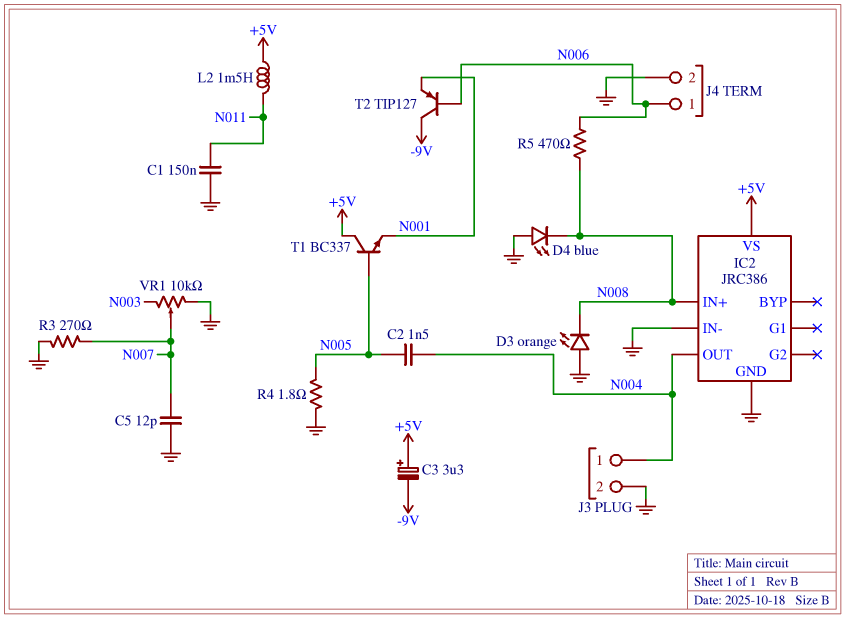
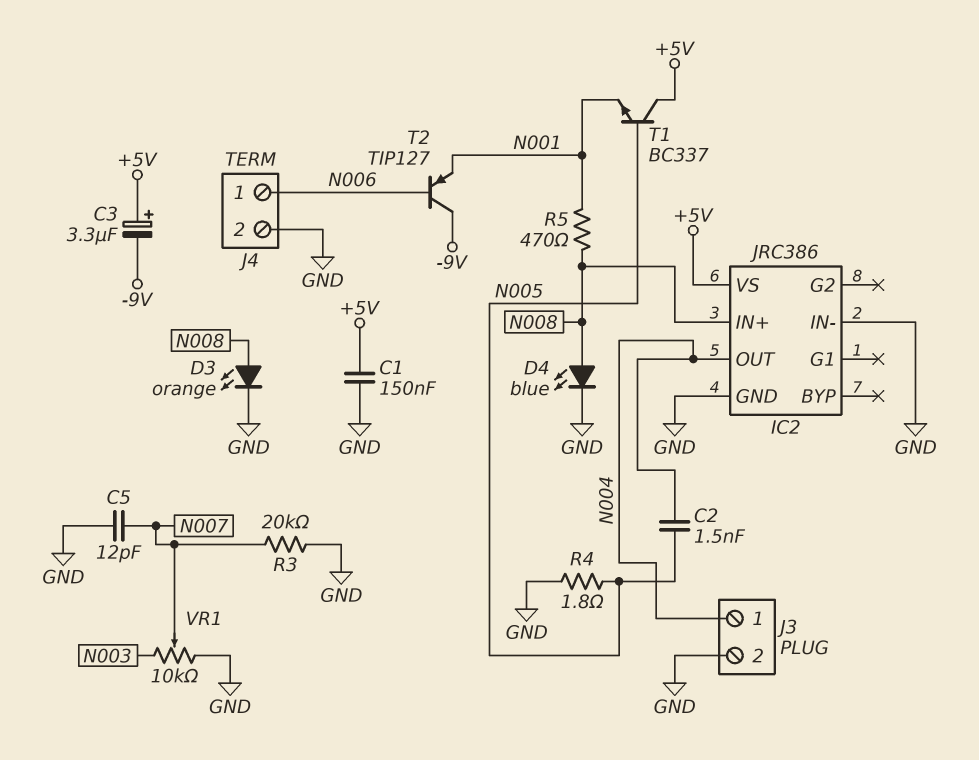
C1: 150nF (GND, N011) -> 150nF (+5V, GND)
D3: LED orange (A GND, K N008) -> LED orange (A N008, K GND)
D4: LED blue (A GND, K N008) -> LED blue (A N008, K GND)
L2: 1.5mH (+5V, N011) -> none
R3: 270 (GND, N007) -> 20k (GND, N007)
R5: 470 (N006, N008) -> 470 (N001, N008)

